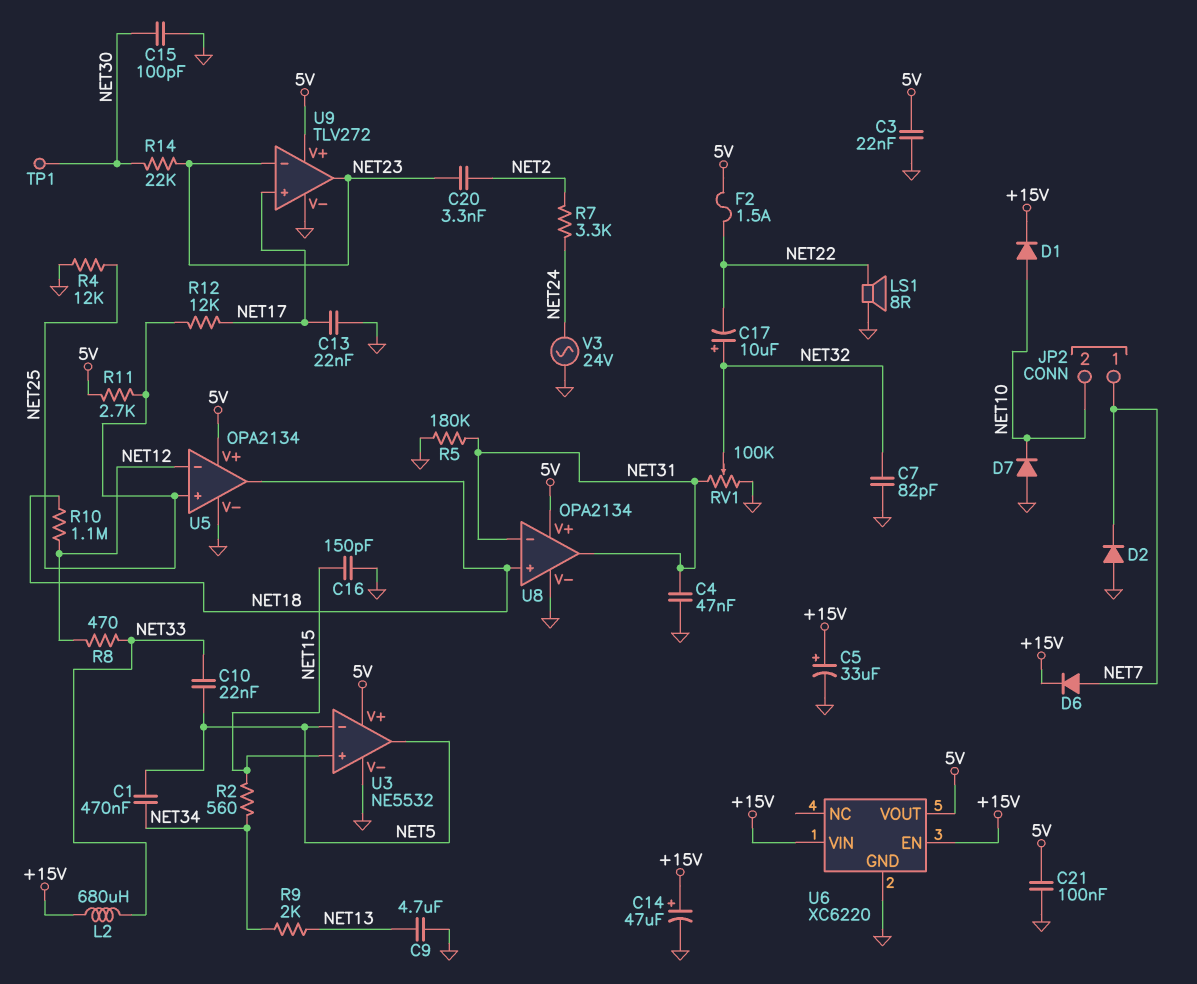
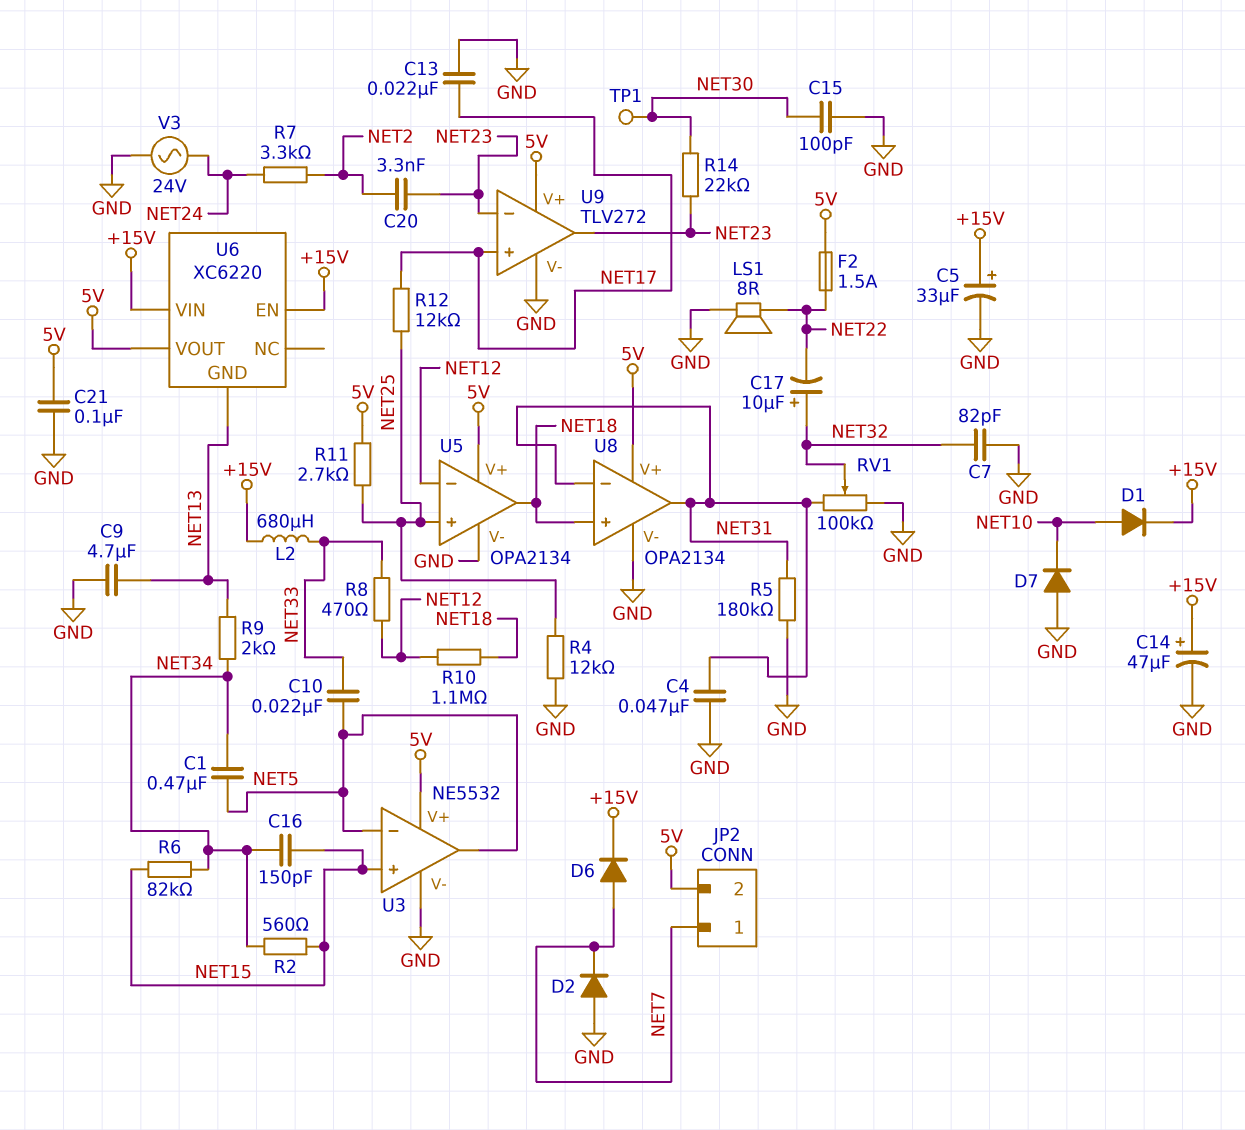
C3: 22nF (5V, GND) -> none
C16: 150pF (GND, NET15) -> 150pF (NET15, NET34)
JP2 pin 2: NET10 -> 5V
R6: none -> 82k (NET15, NET34)
U6 pin GND: GND -> NET13

